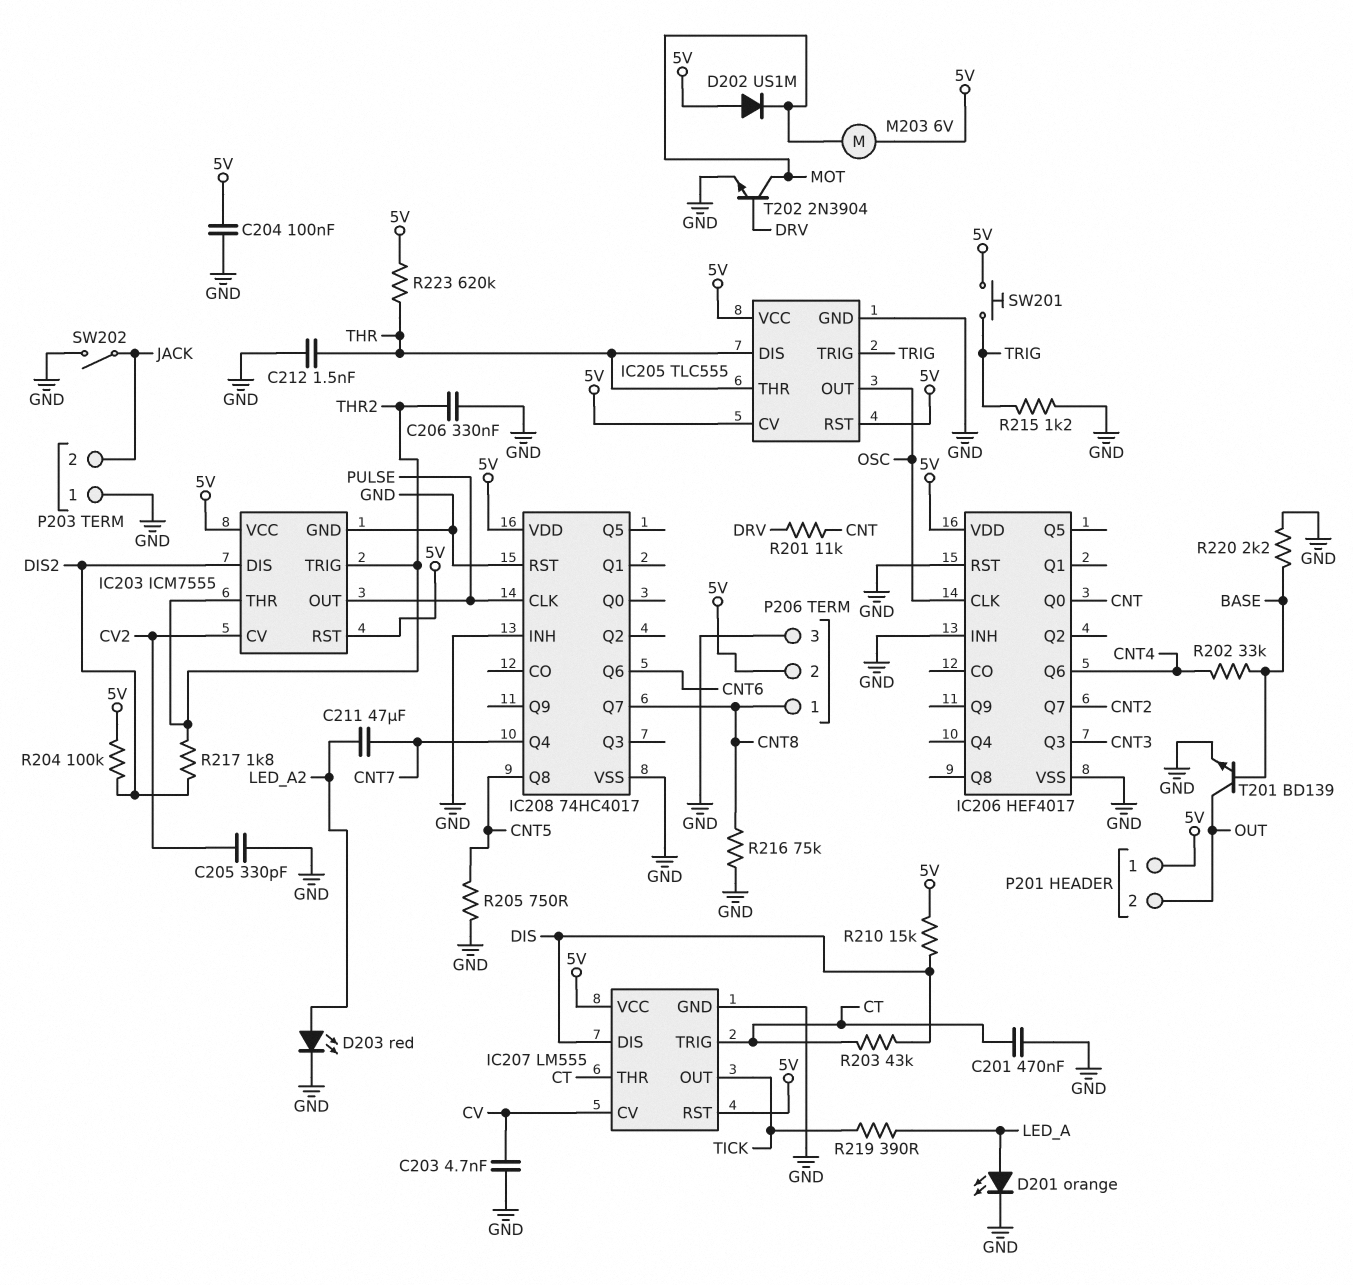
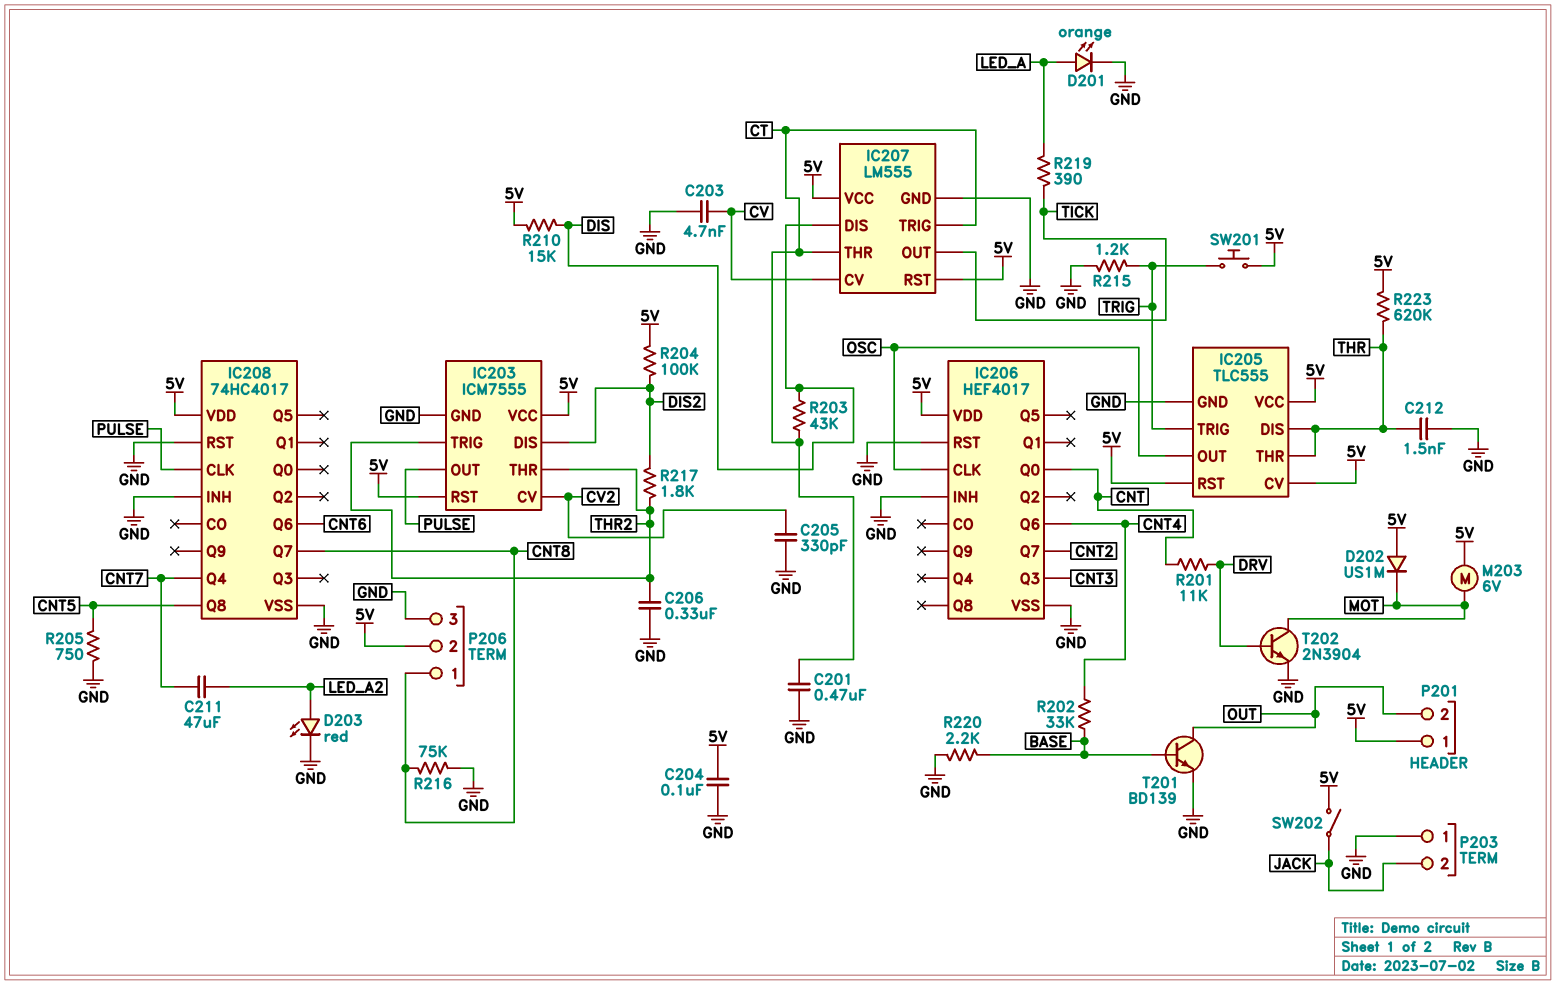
SW202: switch (GND, JACK) -> switch (5V, JACK)

